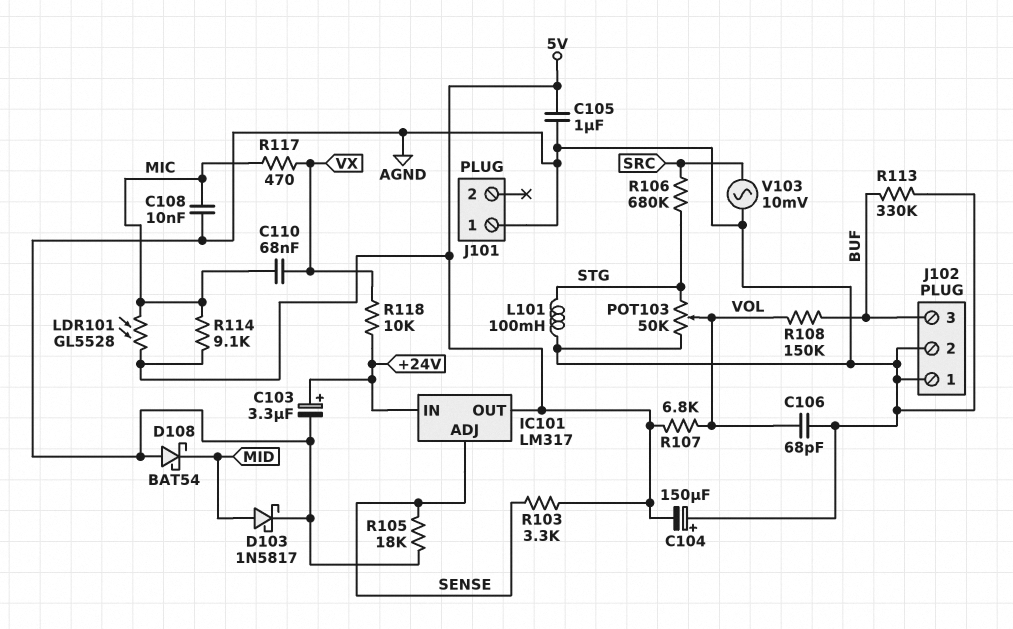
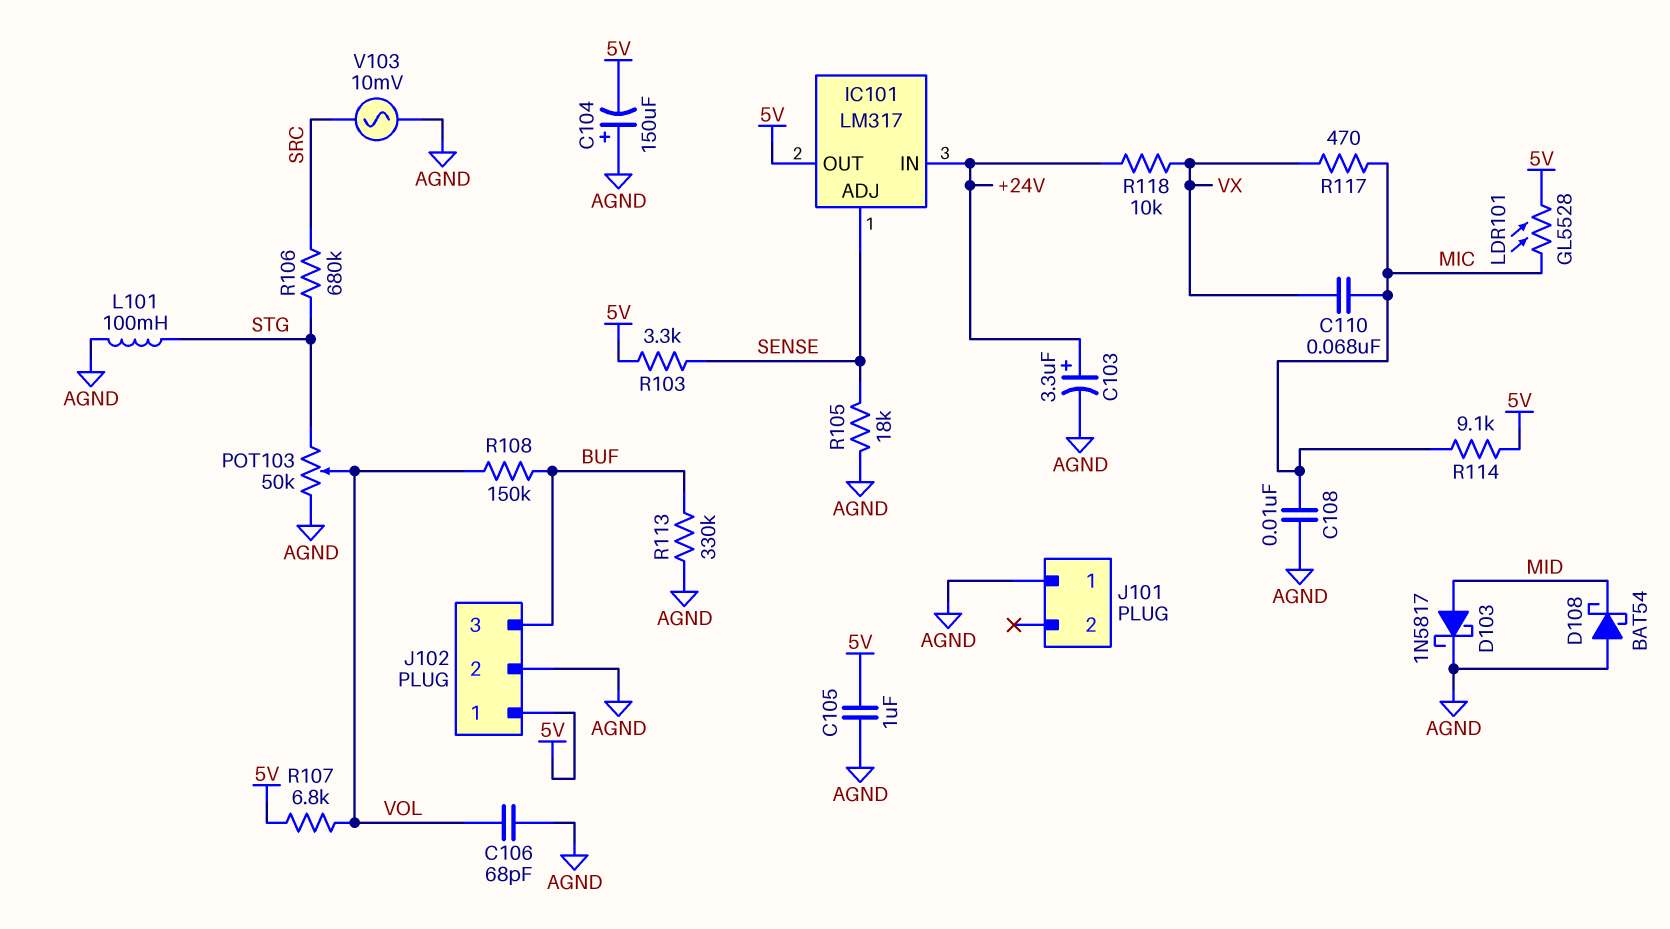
J102 pin 1: AGND -> 5V

